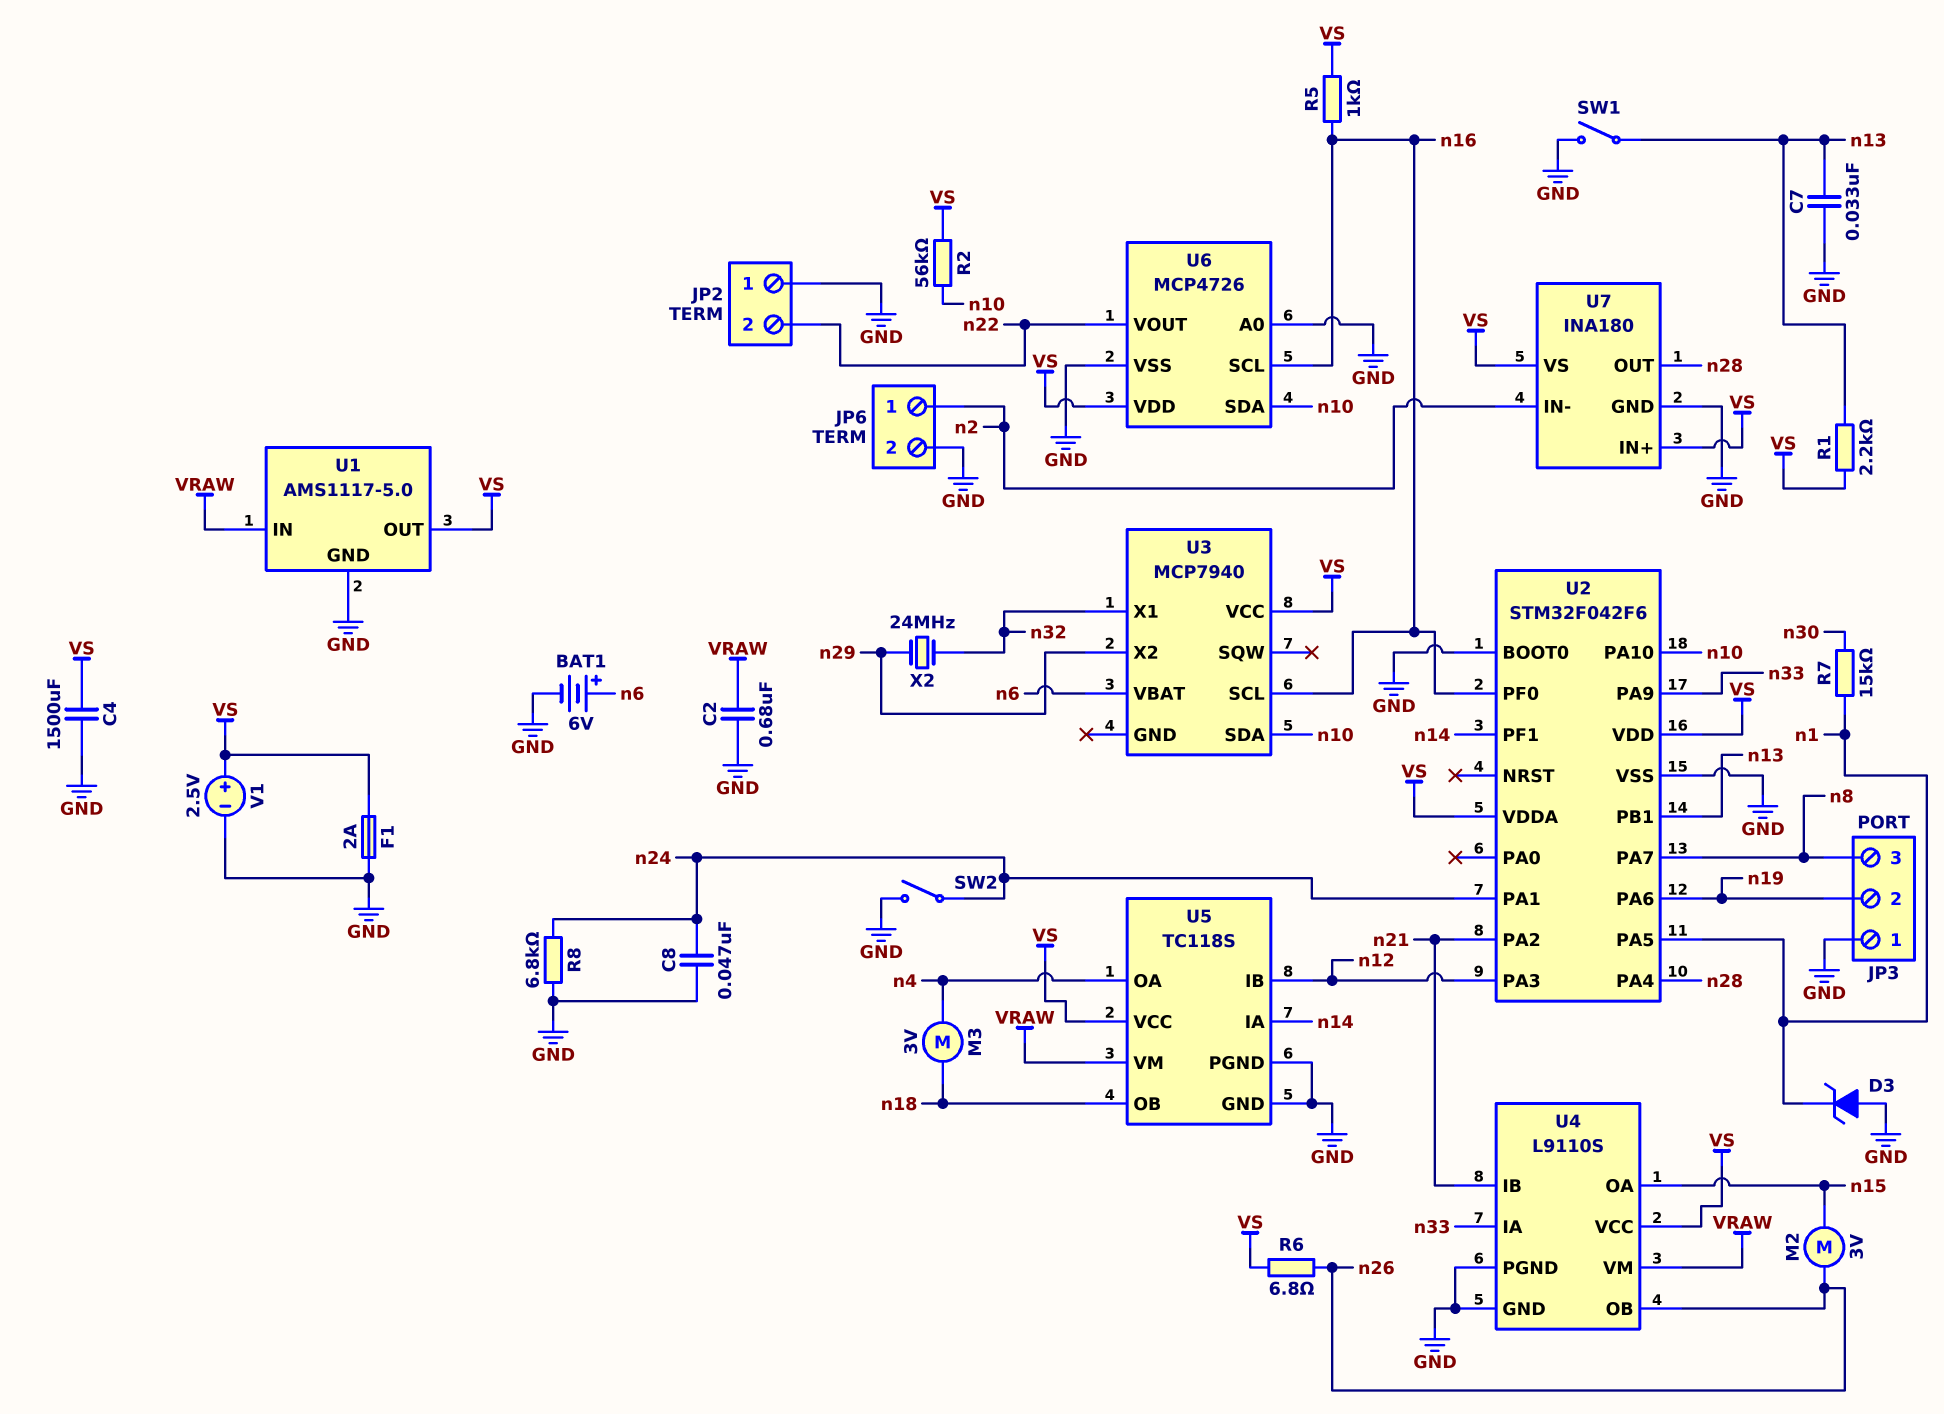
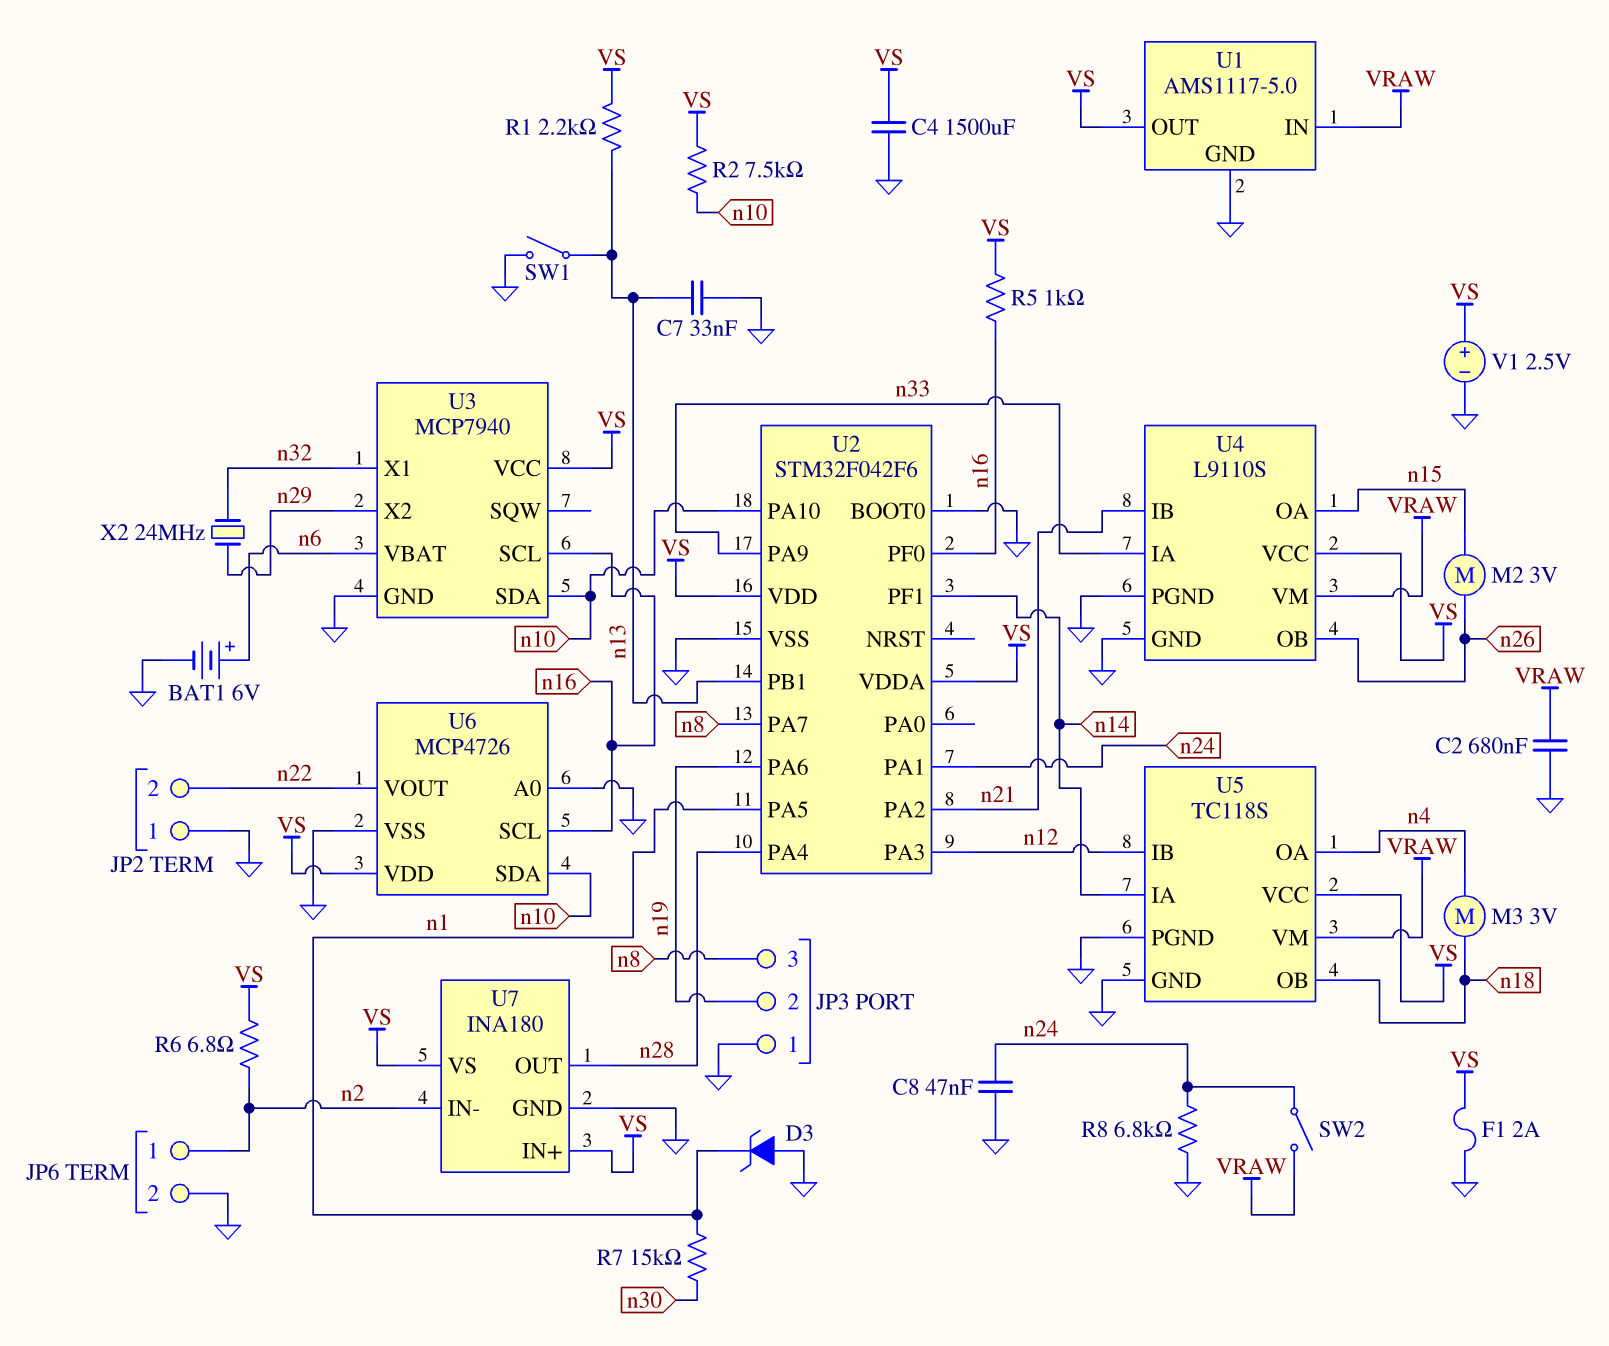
R2: 56k (VS, n10) -> 7.5k (VS, n10)
R6: 6.8 (VS, n26) -> 6.8 (VS, n2)
SW2: switch (GND, n24) -> switch (VRAW, n24)
U3 pin GND: none -> GND

